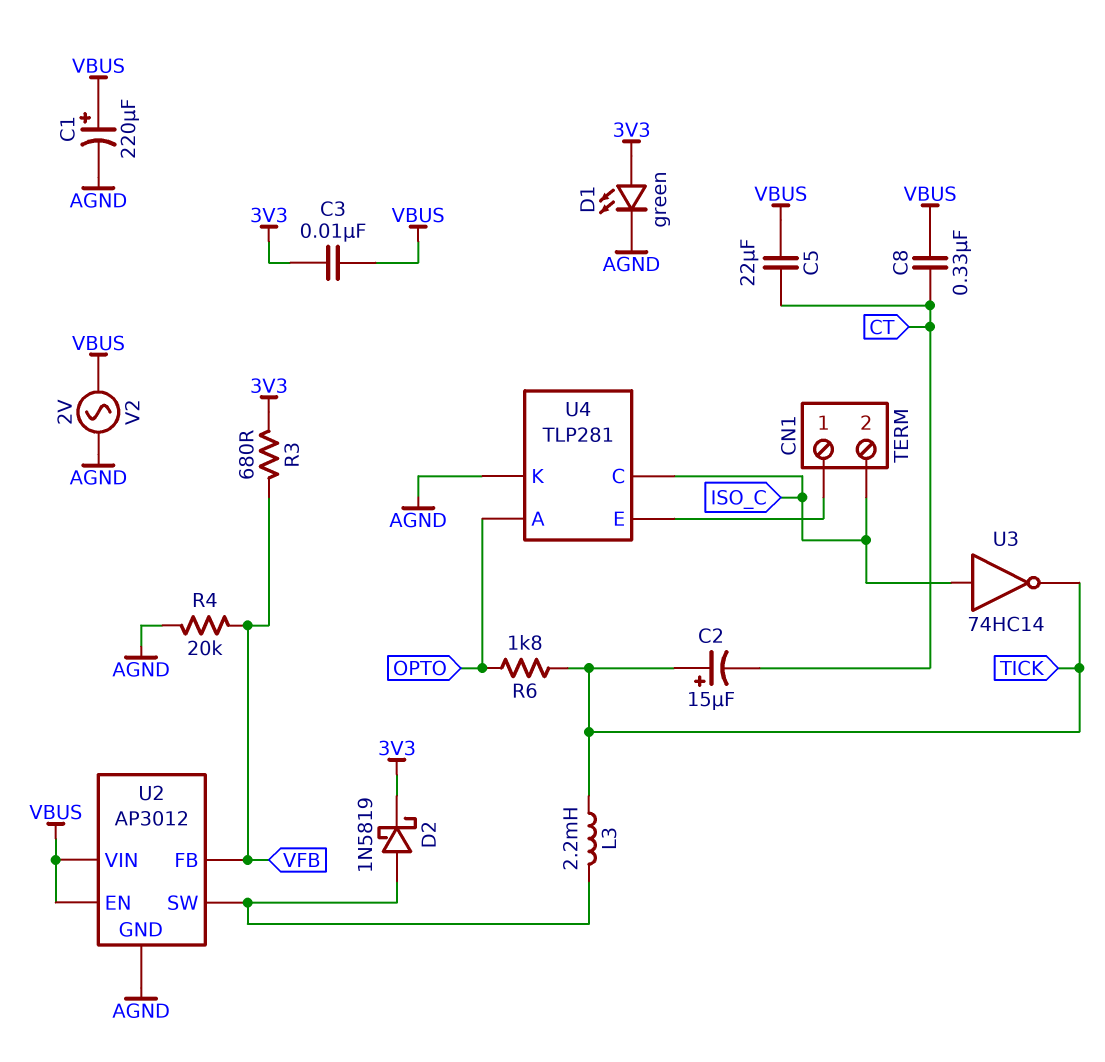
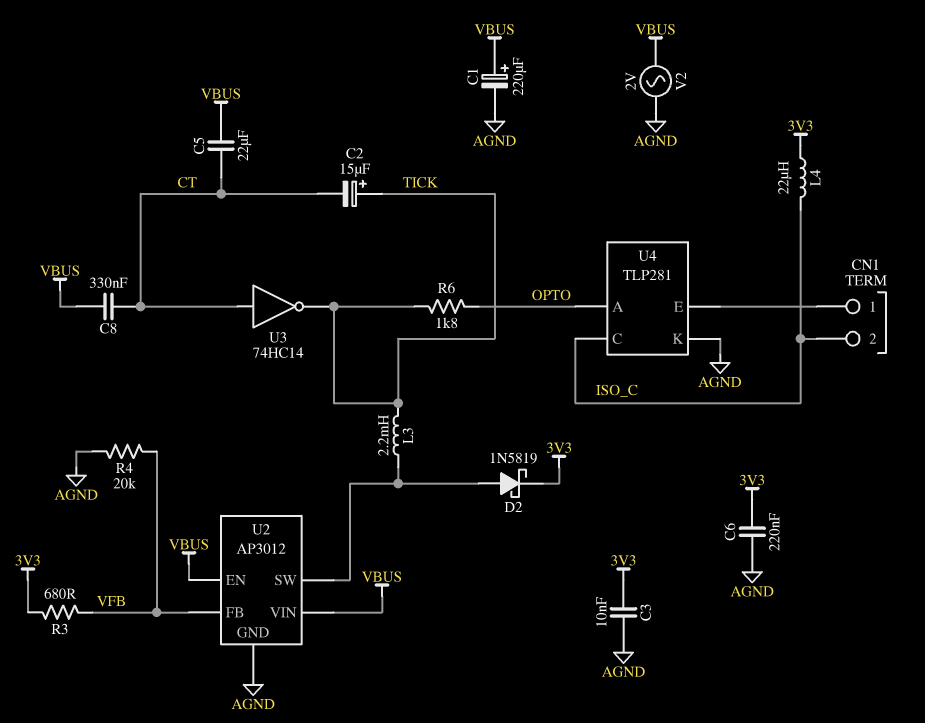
C3: 10nF (3V3, VBUS) -> 10nF (3V3, AGND)
C6: none -> 220nF (3V3, AGND)
D1: LED green (A 3V3, K AGND) -> none
L4: none -> 22uH (3V3, ISO_C)
U3: NOT 74HC14 (in ISO_C, out TICK) -> NOT 74HC14 (in CT, out TICK)

